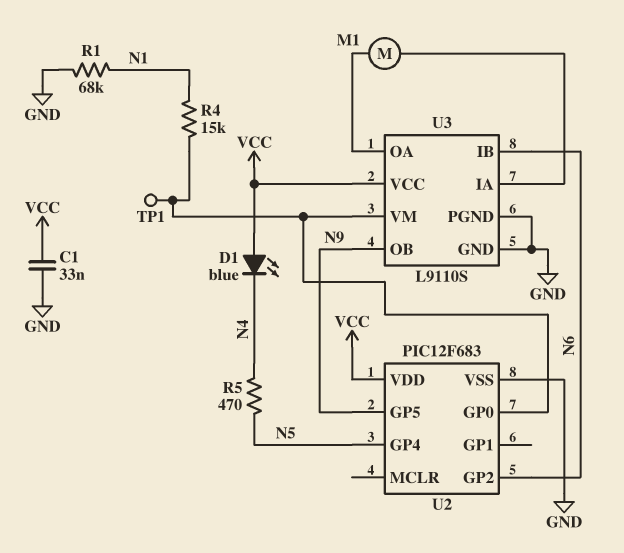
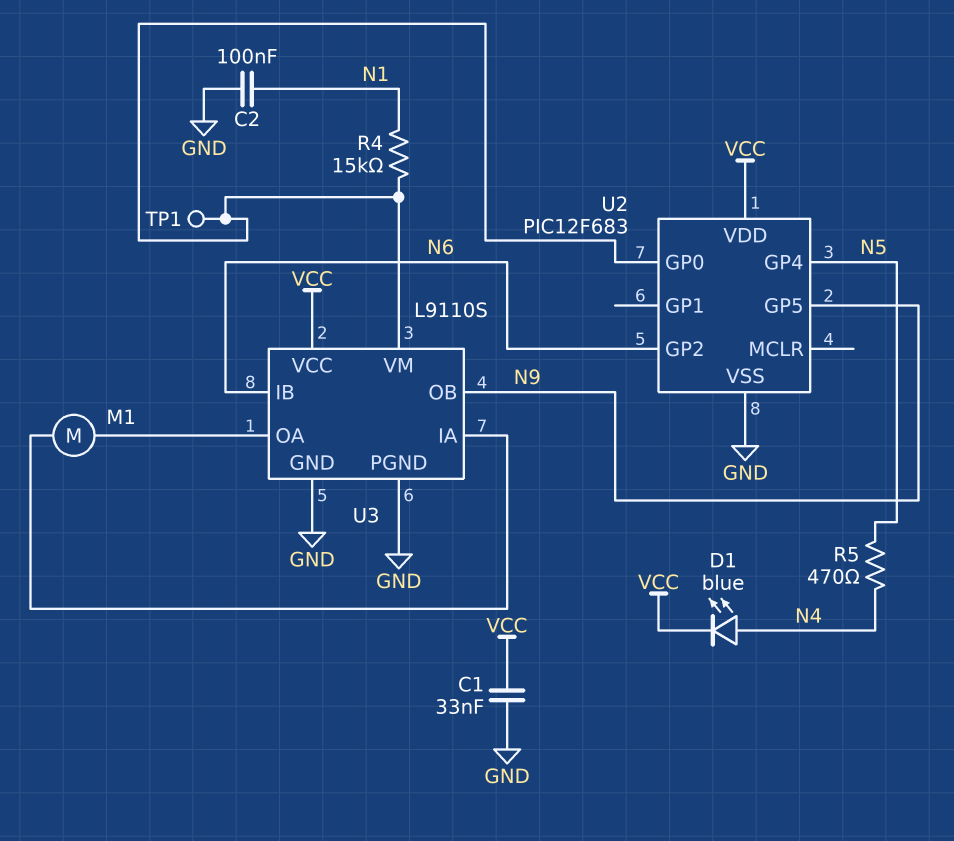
C2: none -> 100nF (GND, N1)
D1: LED blue (A VCC, K N4) -> LED blue (A N4, K VCC)
R1: 68k (GND, N1) -> none

